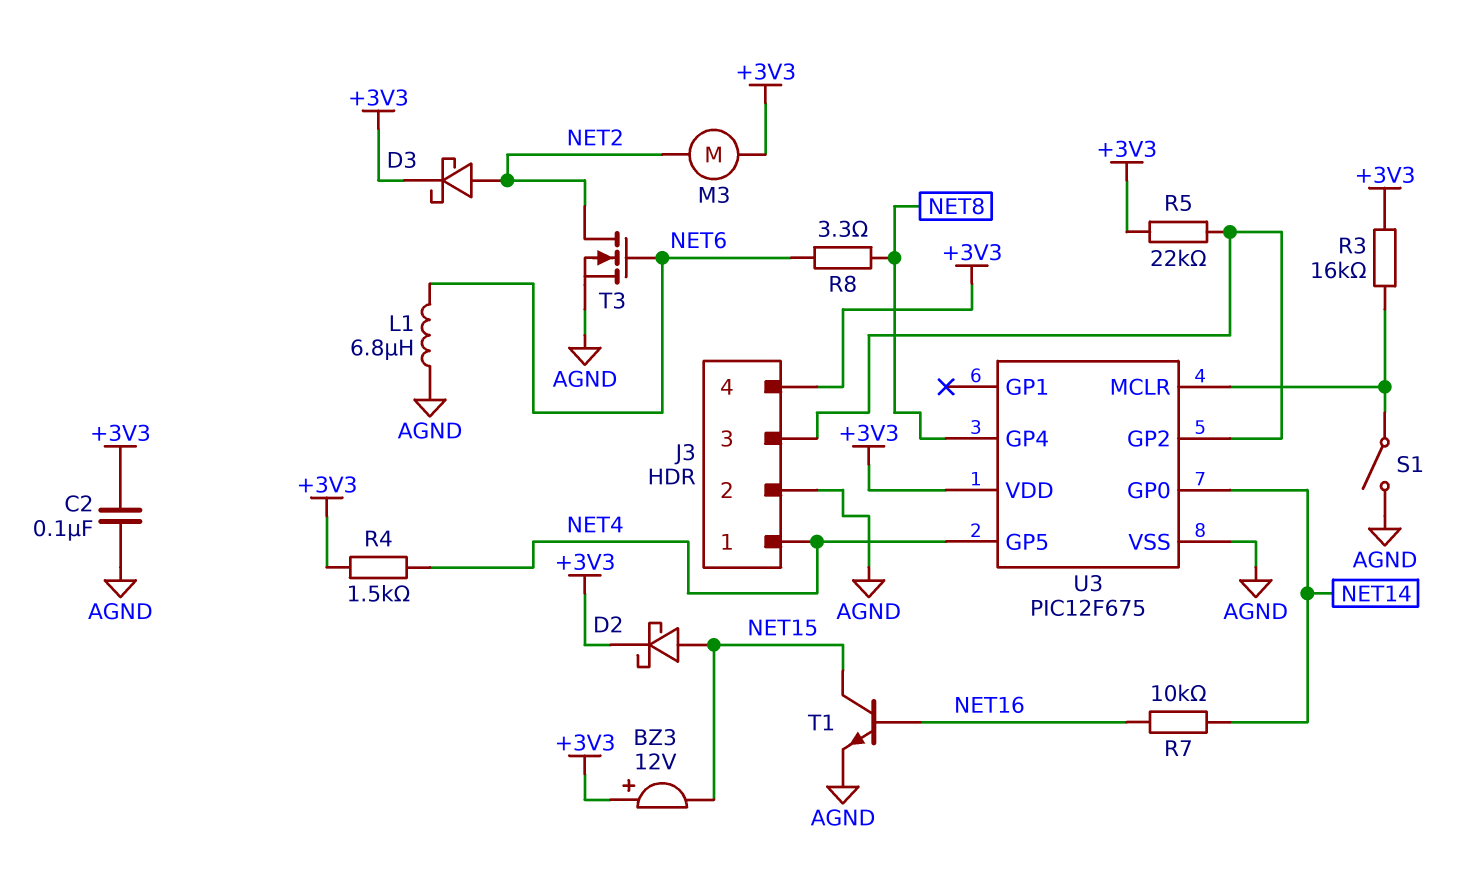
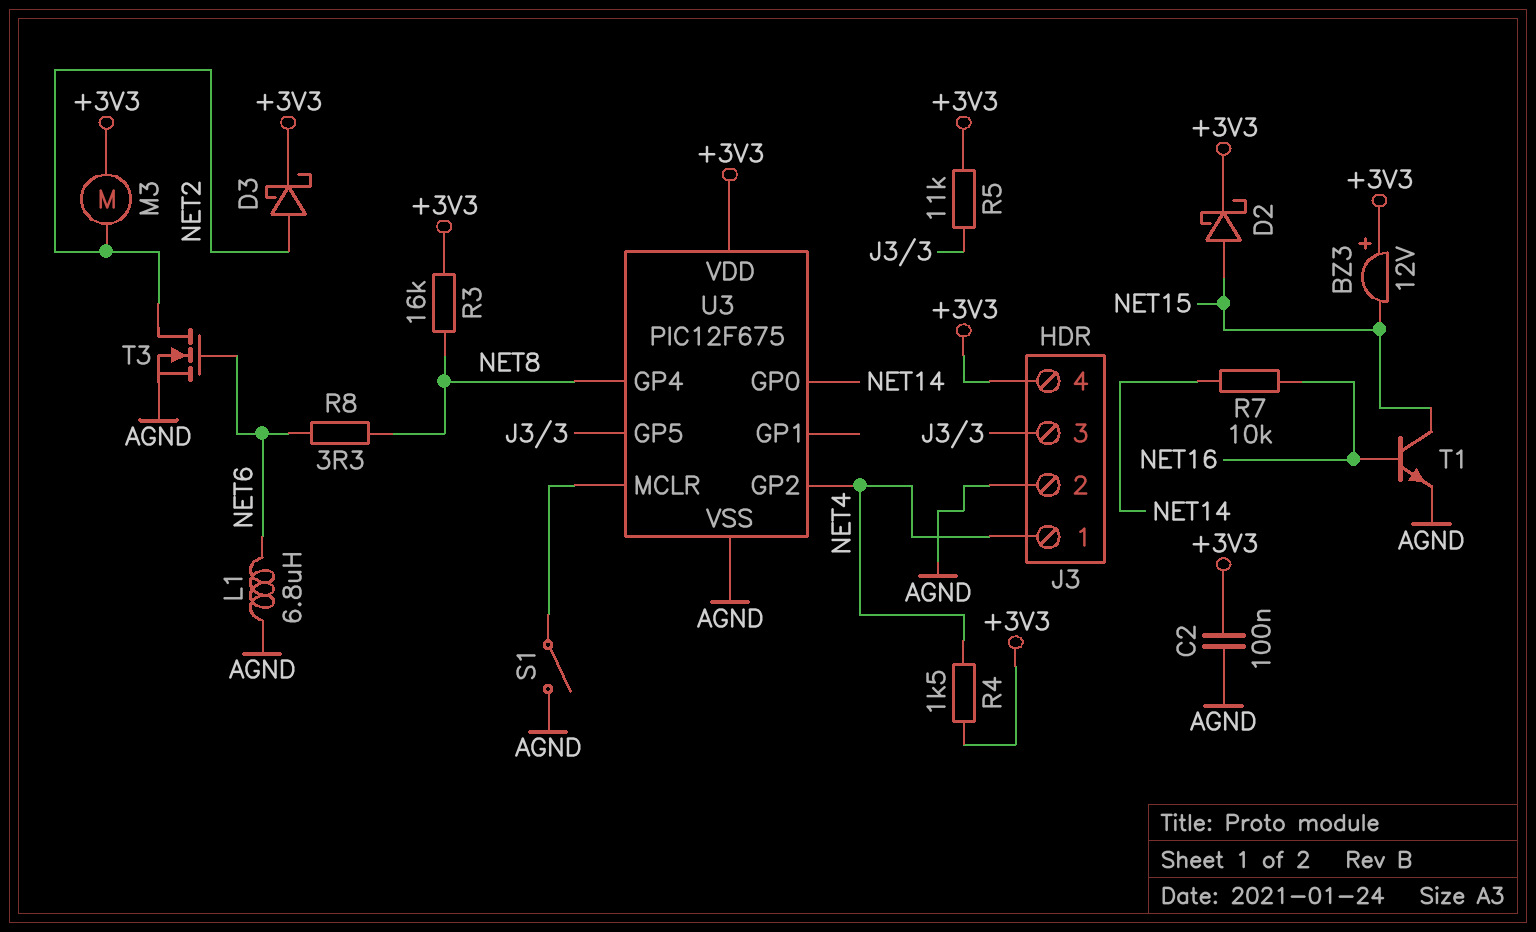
R3: 16k (+3V3, U3/MCLR) -> 16k (+3V3, NET8)
R5: 22k (+3V3, J3/3) -> 11k (+3V3, J3/3)
U3 pin GP2: J3/3 -> NET4
U3 pin GP5: NET4 -> J3/3

